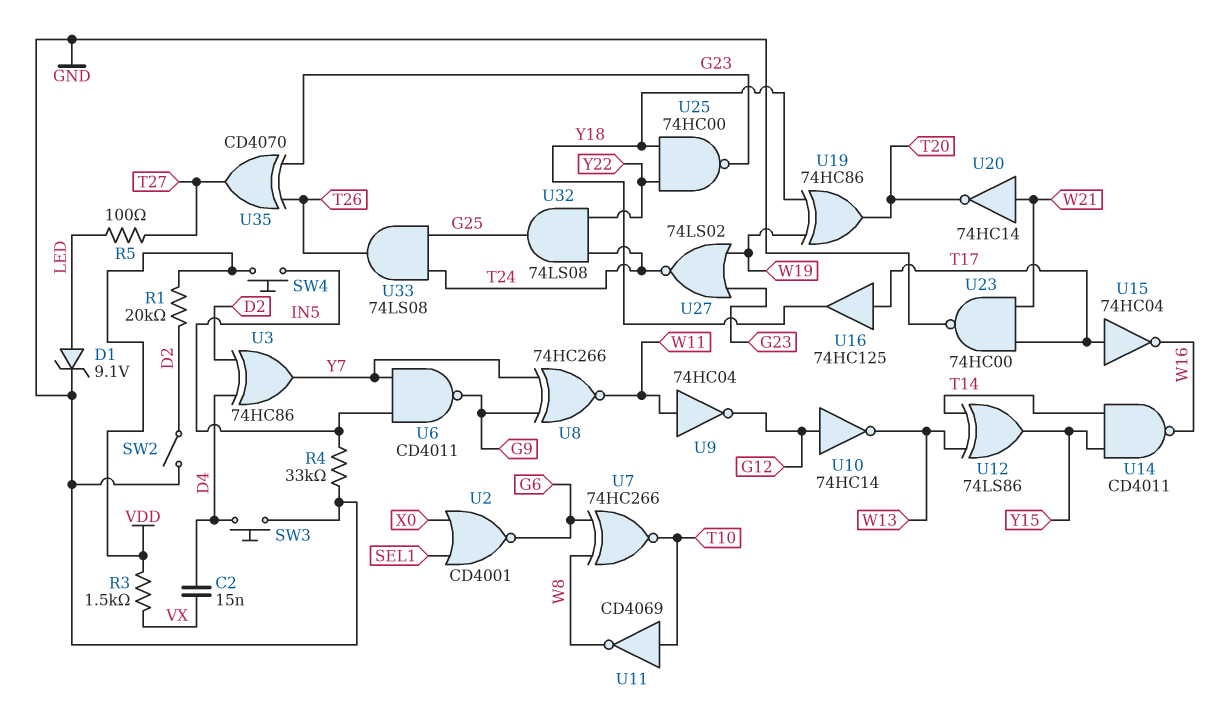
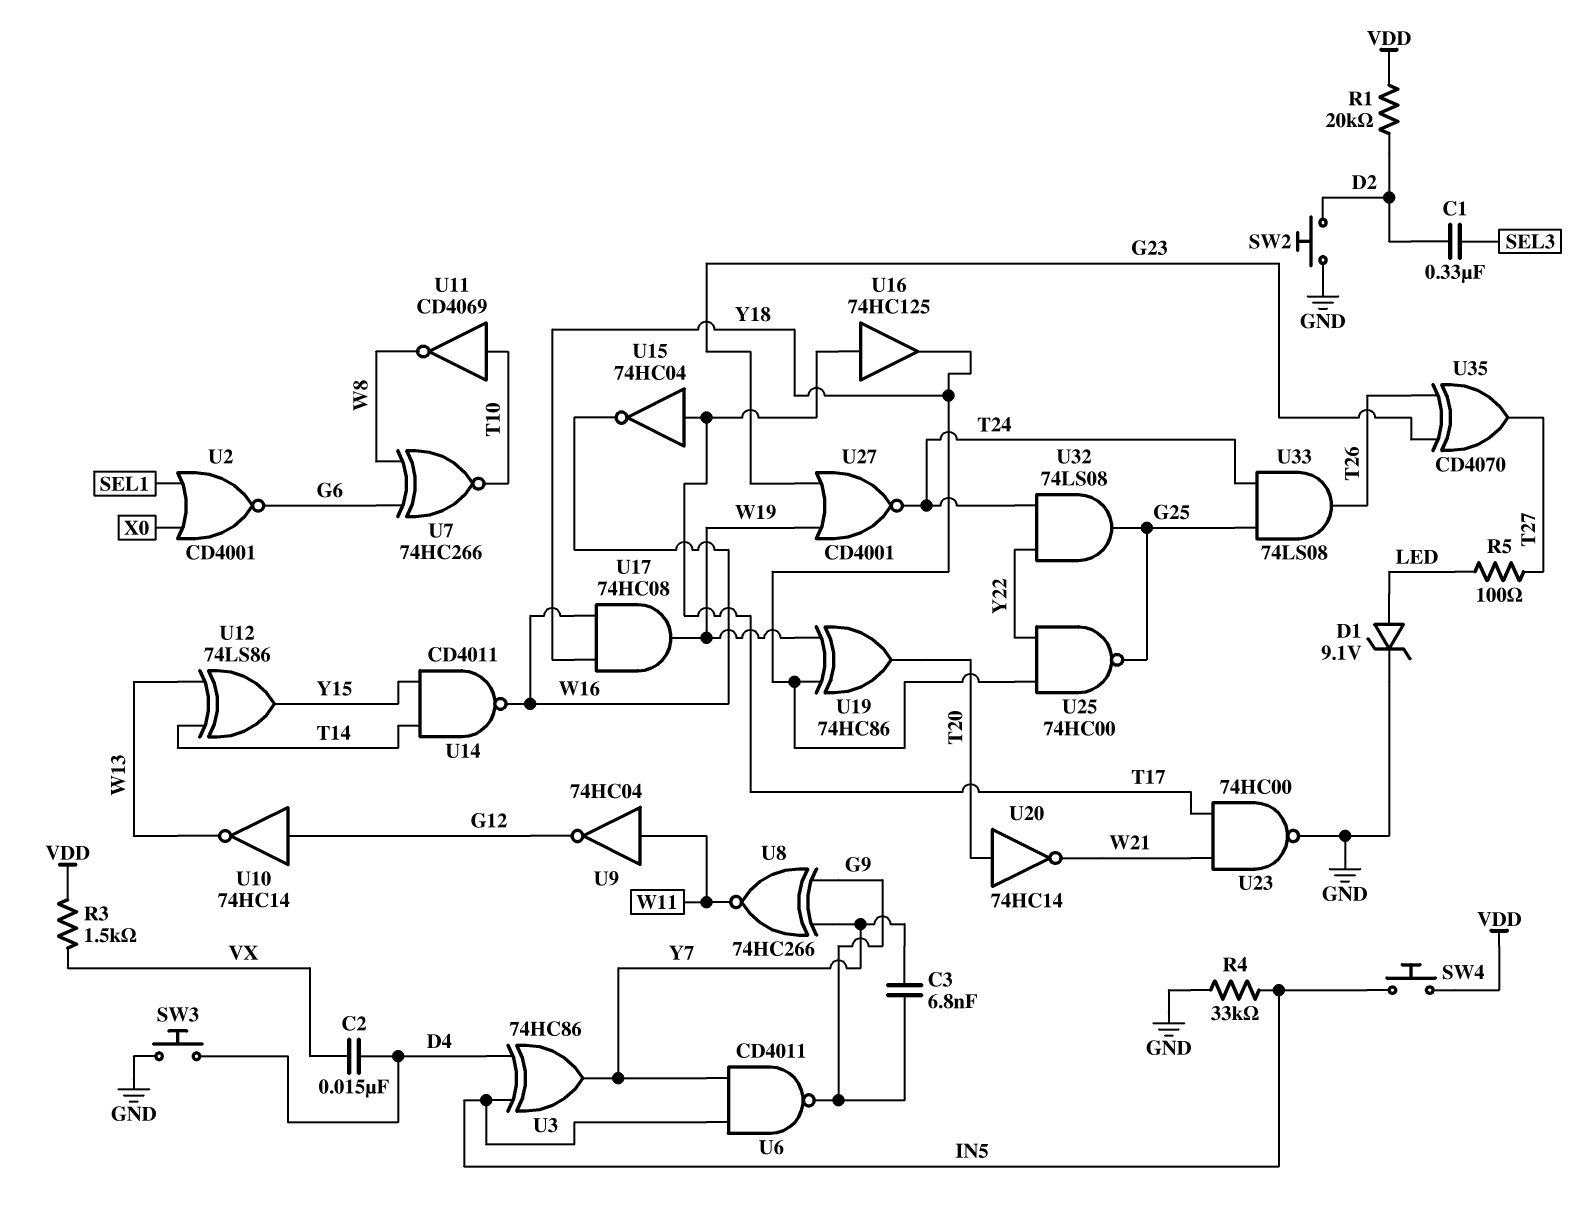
C1: none -> 330nF (D2, SEL3)
C3: none -> 6.8nF (G9, Y7)
SW2: switch (D2, GND) -> button (D2, GND)
U3: XOR 74HC86 (in D2, in D4, out Y7) -> XOR 74HC86 (in D4, in IN5, out Y7)
U17: none -> AND 74HC08 (in W16, in Y18, out W19)
U20: NOT 74HC14 (in W21, out T20) -> NOT 74HC14 (in T20, out W21)
U25: NAND 74HC00 (in Y18, in Y22, out G23) -> NAND 74HC00 (in Y18, in Y22, out G25)
U27: NOR 74LS02 (in G23, in W19, out T24) -> NOR CD4001 (in G23, in W19, out T24)

